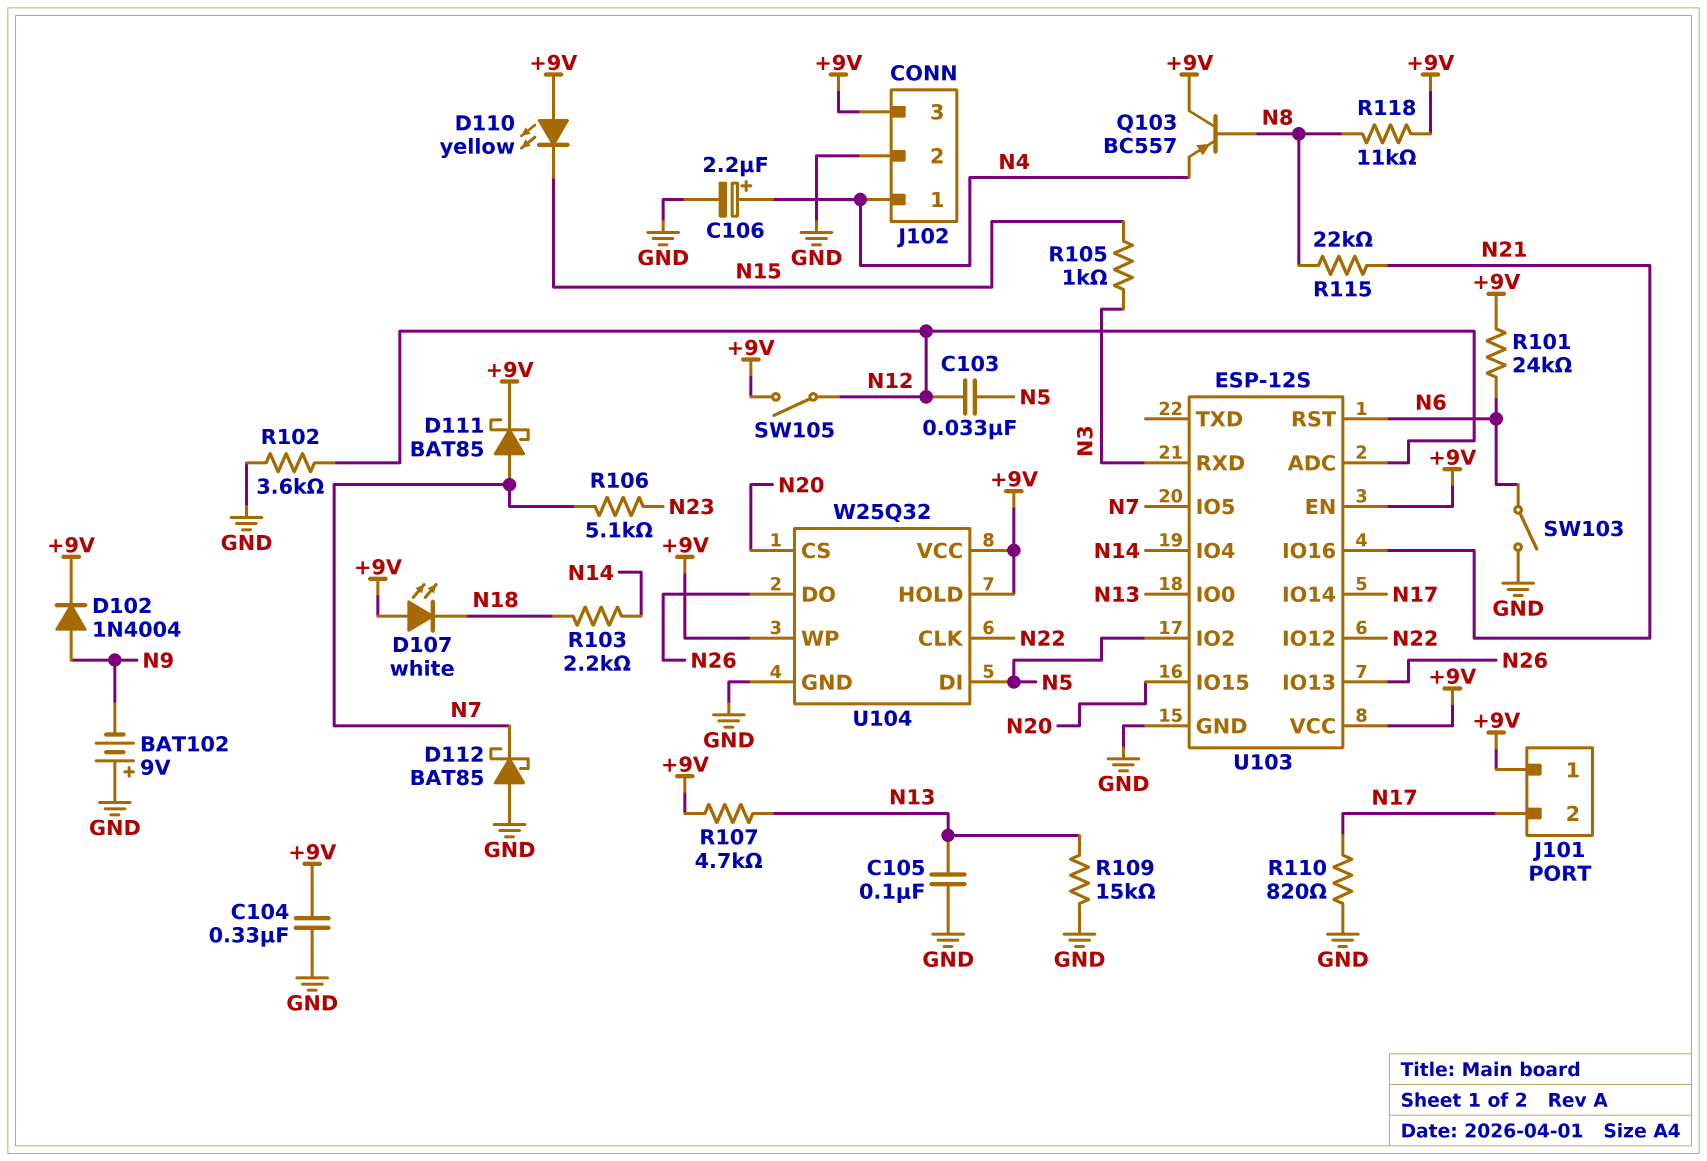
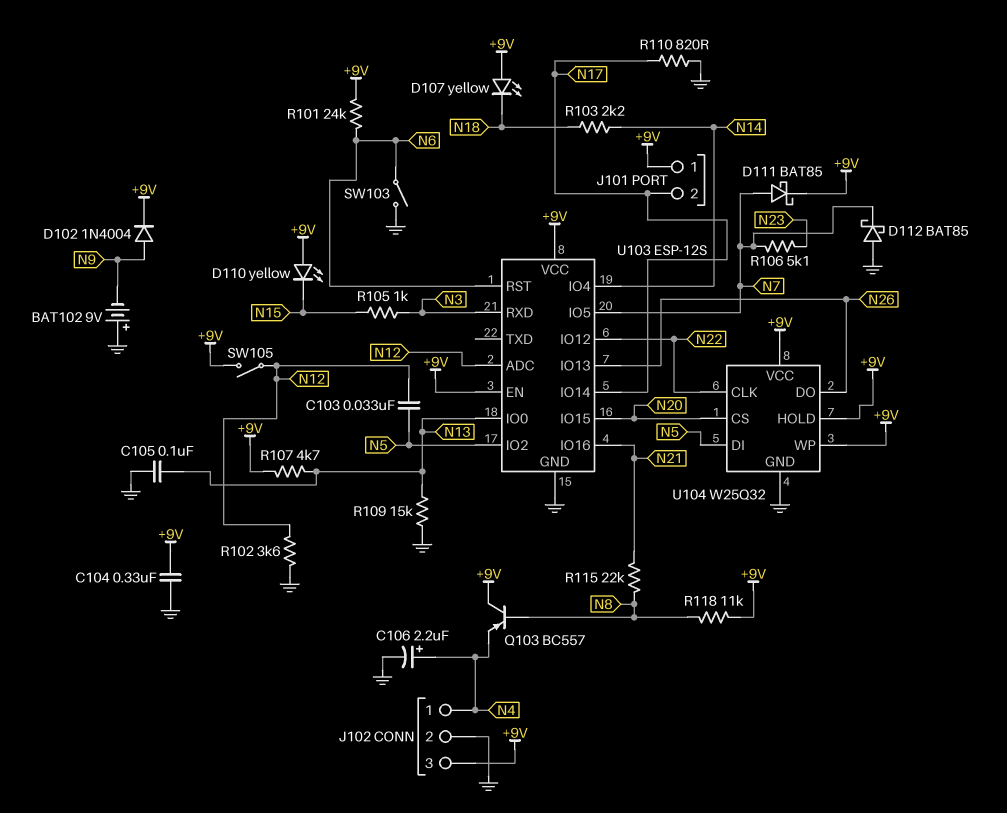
D107: LED white (A +9V, K N18) -> LED yellow (A +9V, K N18)

